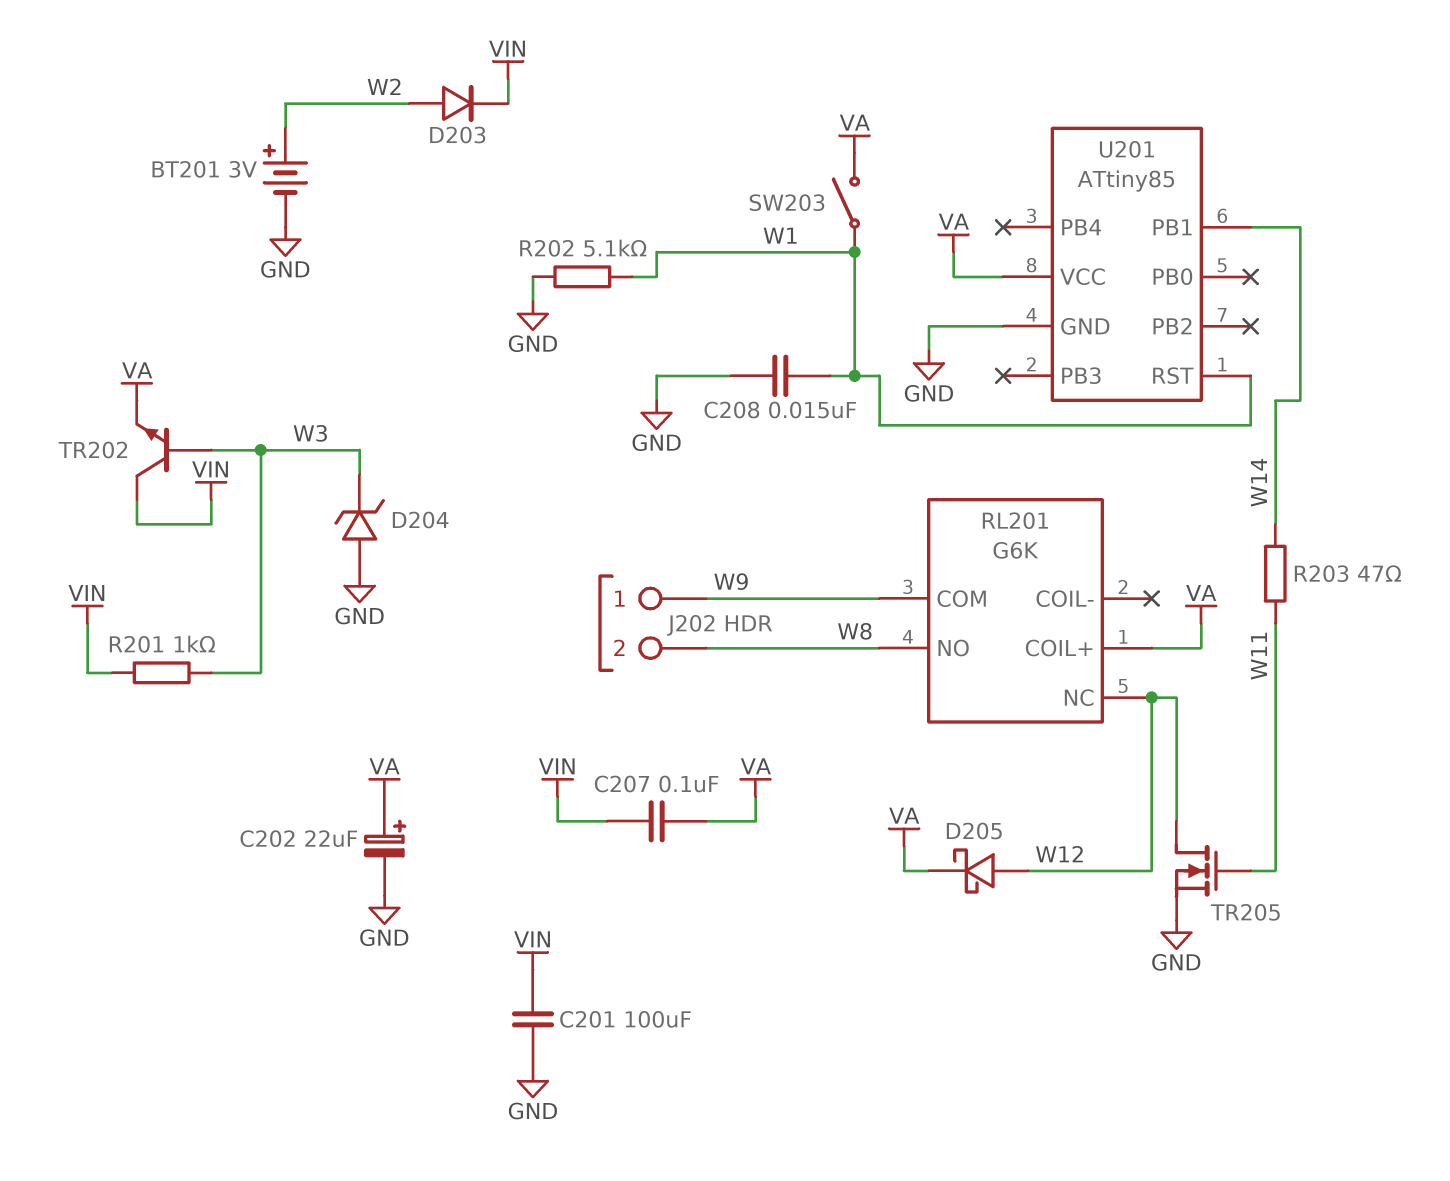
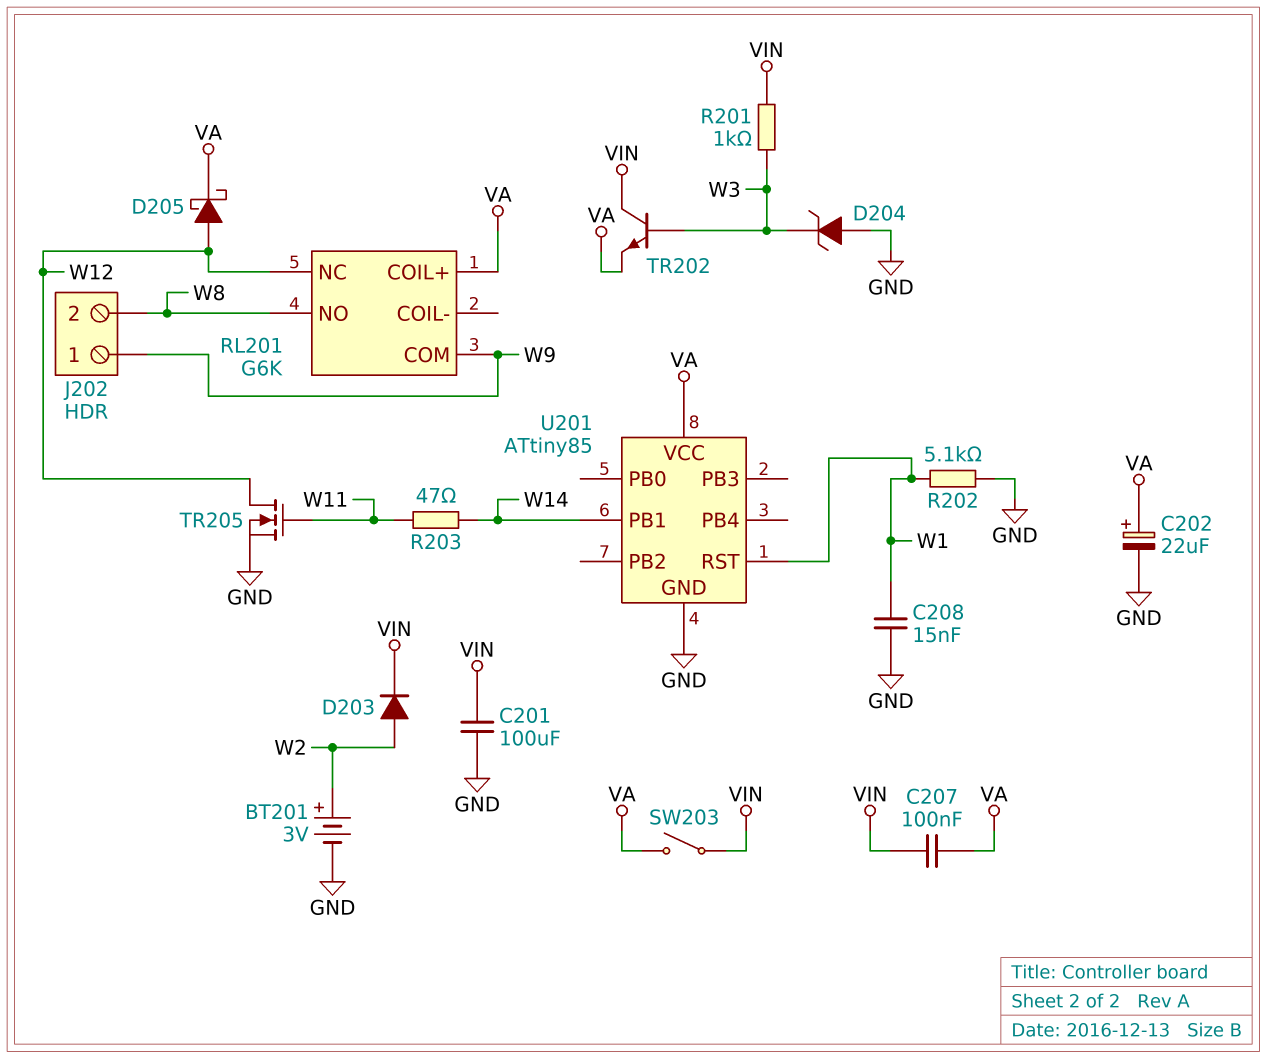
SW203: switch (VA, W1) -> switch (VA, VIN)

